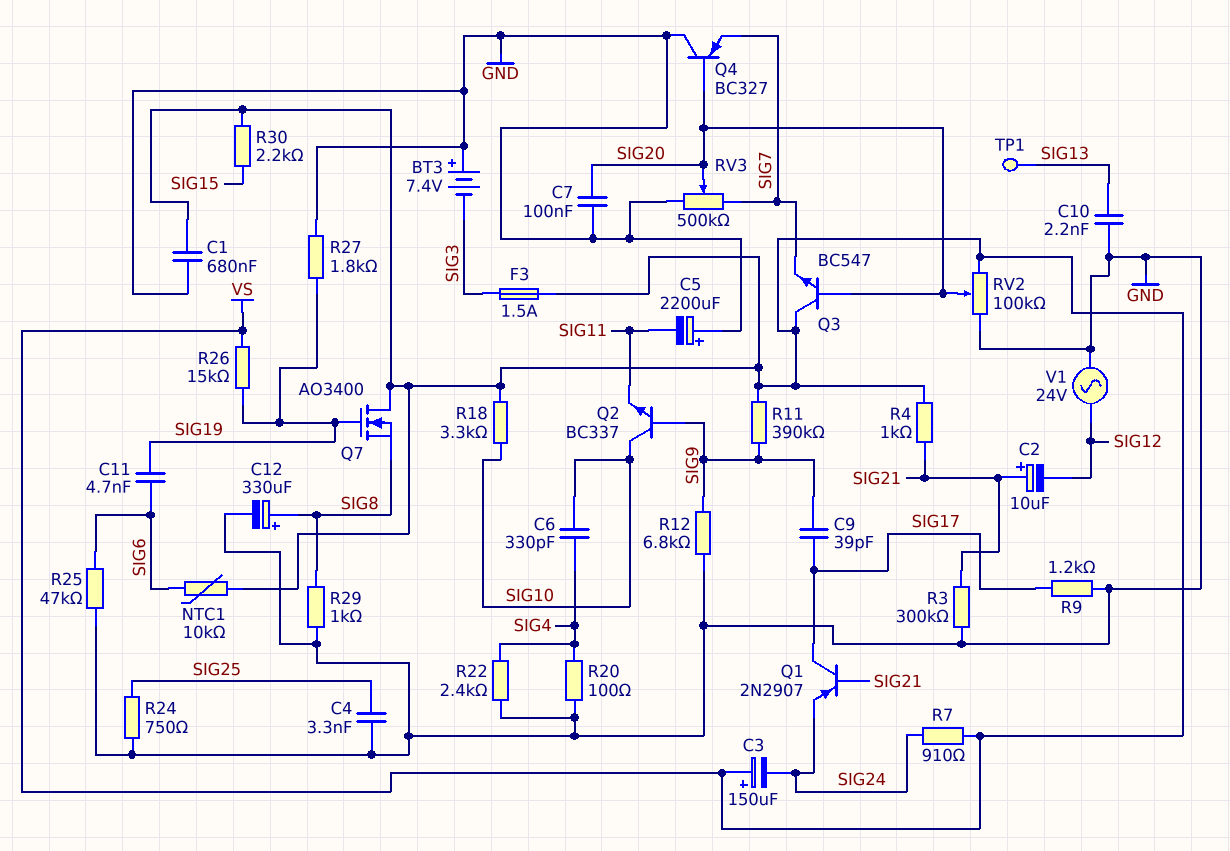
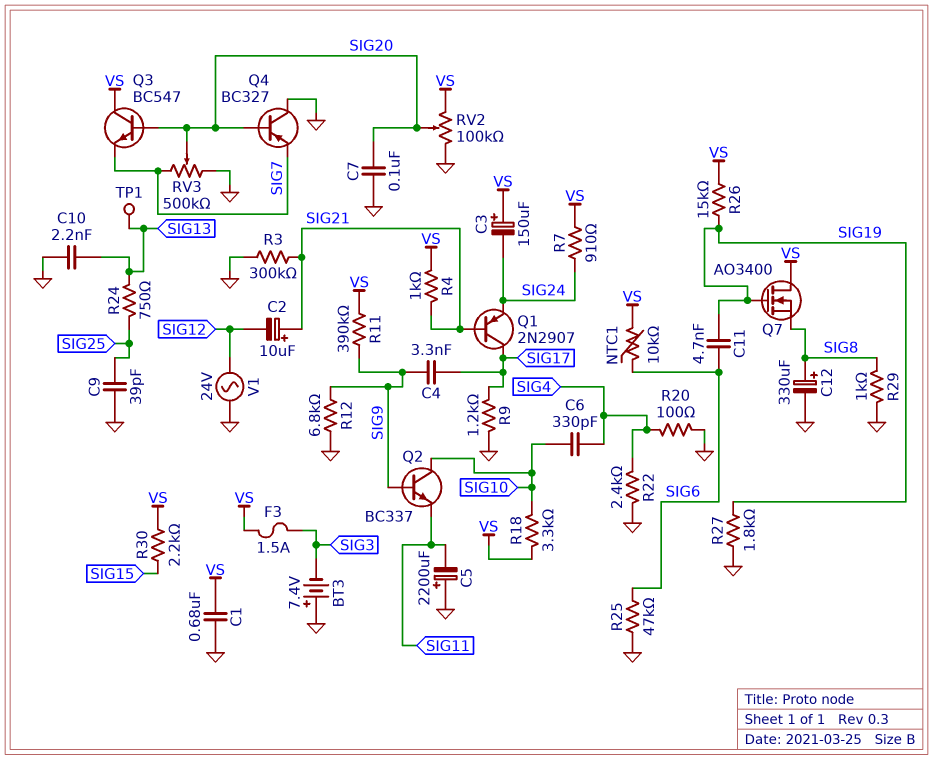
C4: 3.3nF (GND, SIG25) -> 3.3nF (SIG9, SIG17)
C9: 39pF (SIG9, SIG17) -> 39pF (GND, SIG25)
R24: 750 (GND, SIG25) -> 750 (SIG13, SIG25)

